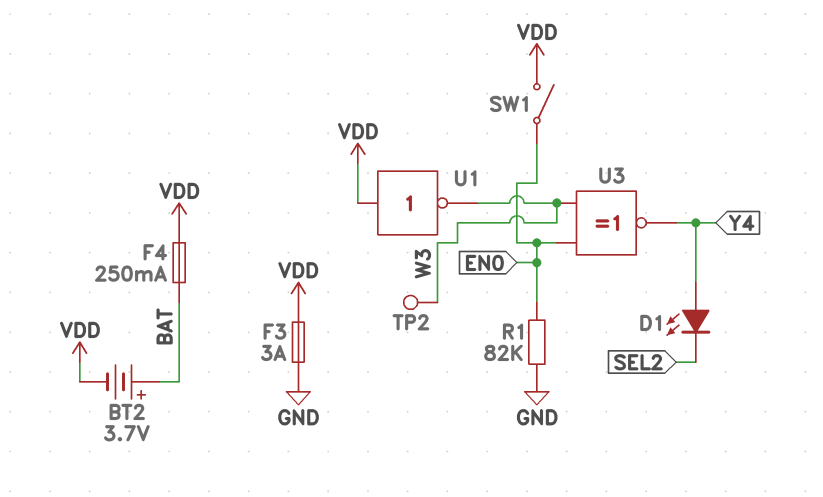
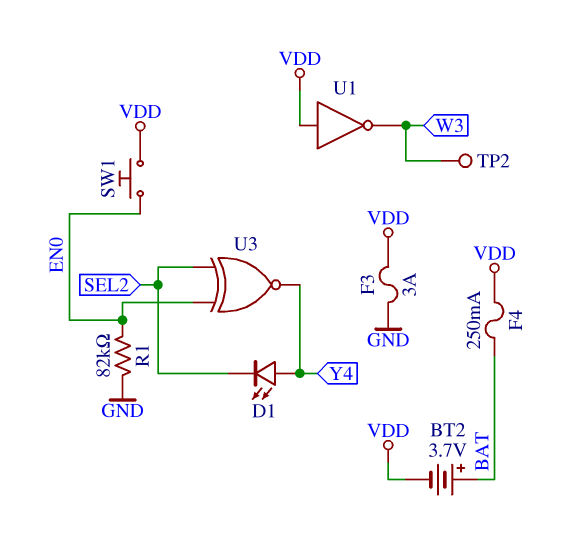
SW1: switch (EN0, VDD) -> button (EN0, VDD)
U3: XNOR (in EN0, in W3, out Y4) -> XNOR (in EN0, in SEL2, out Y4)

